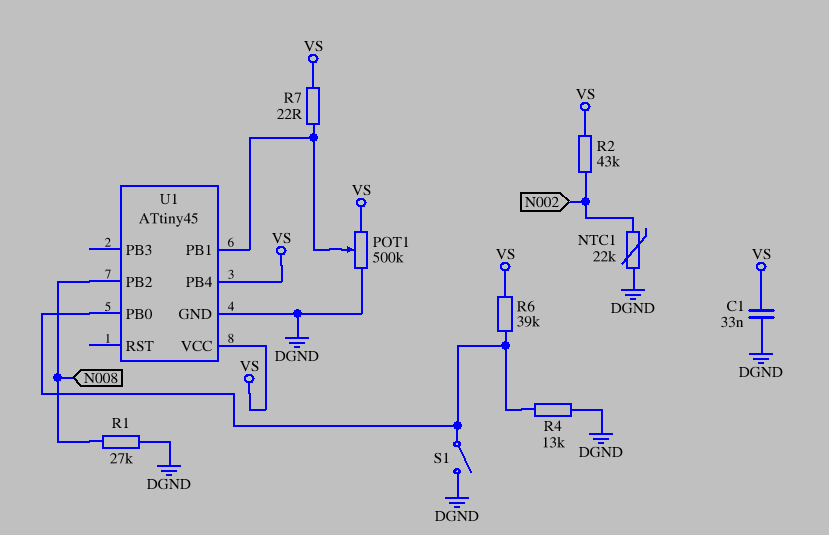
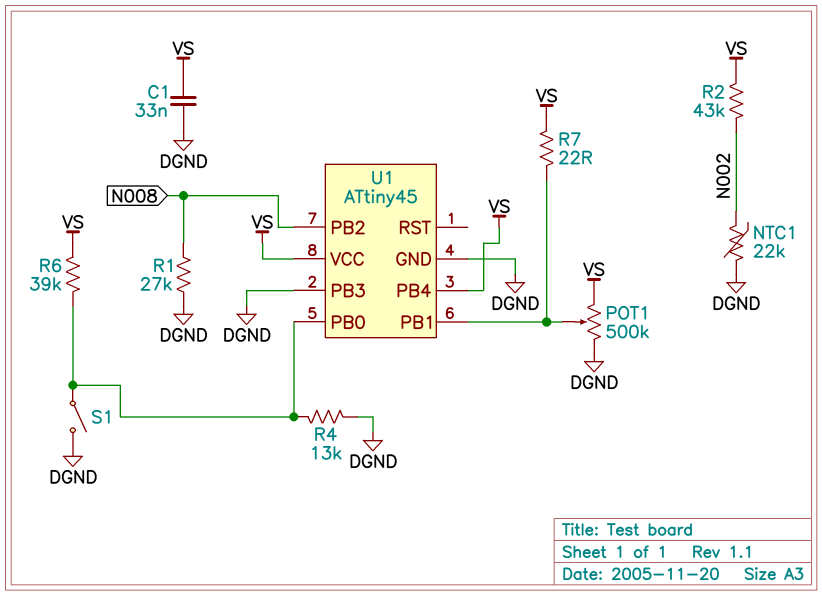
U1 pin PB3: none -> DGND

